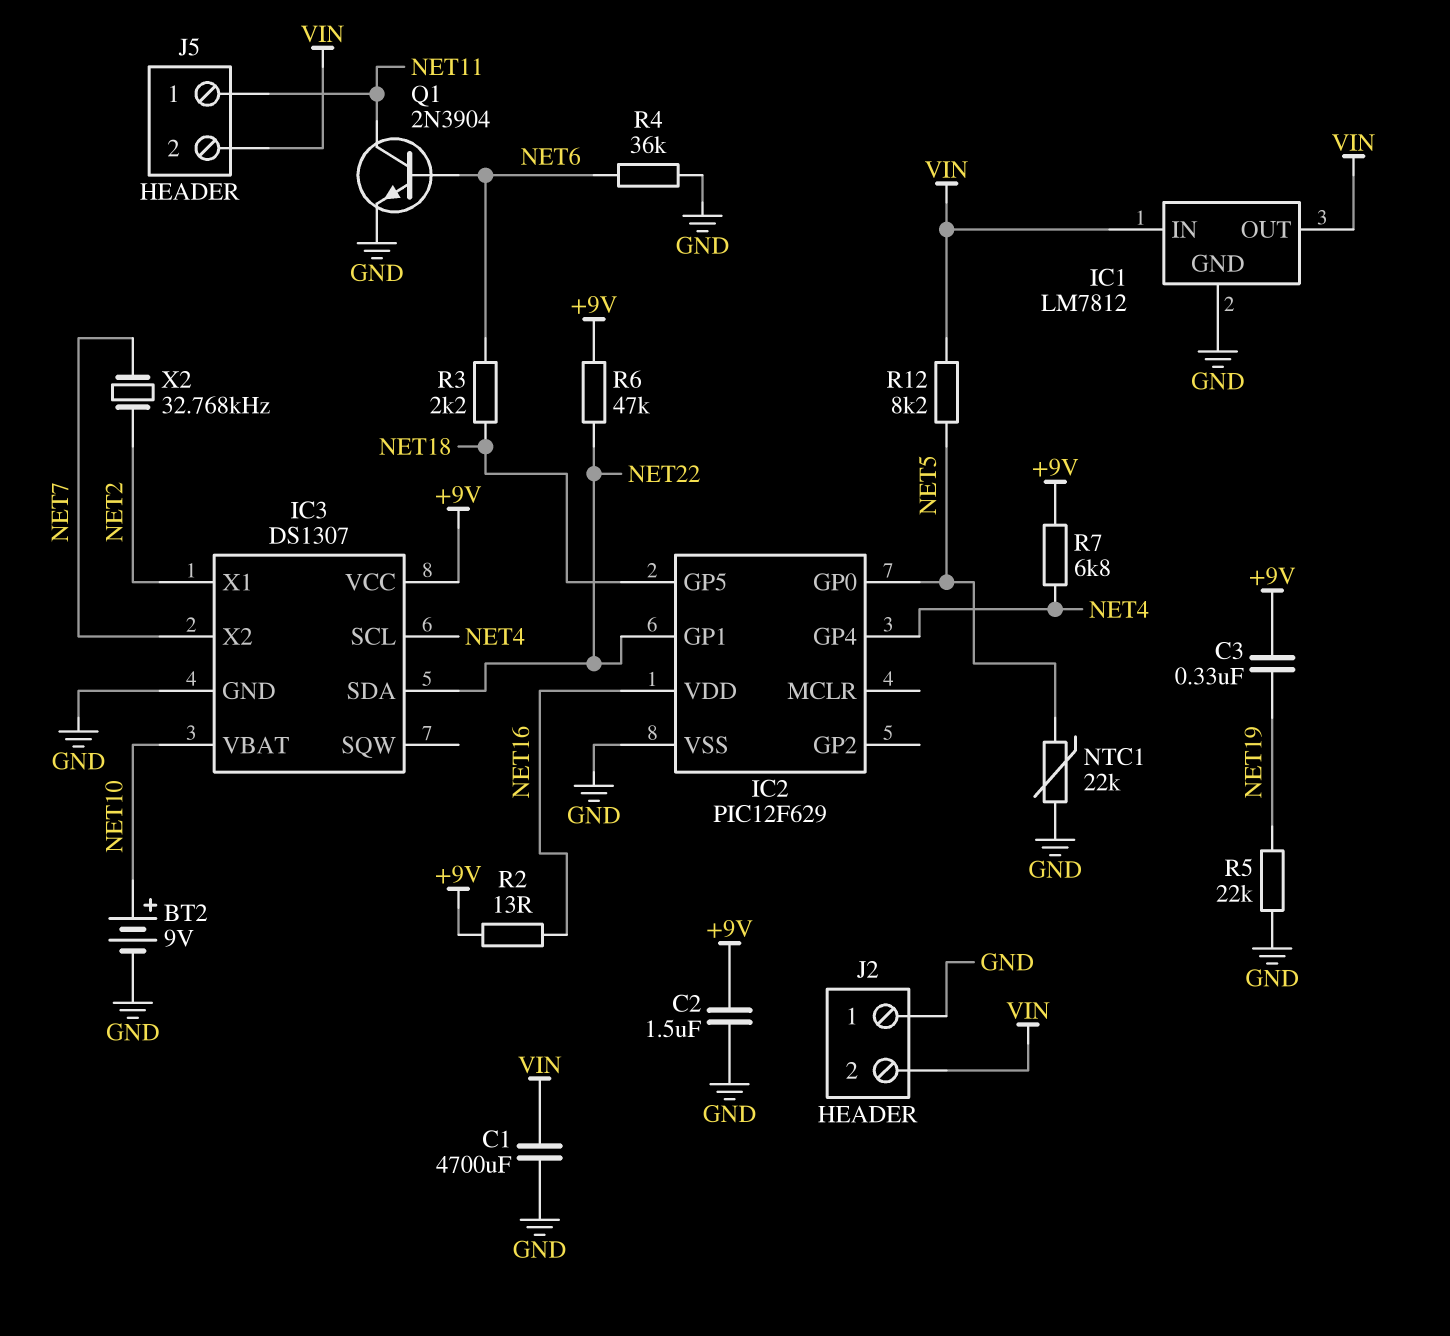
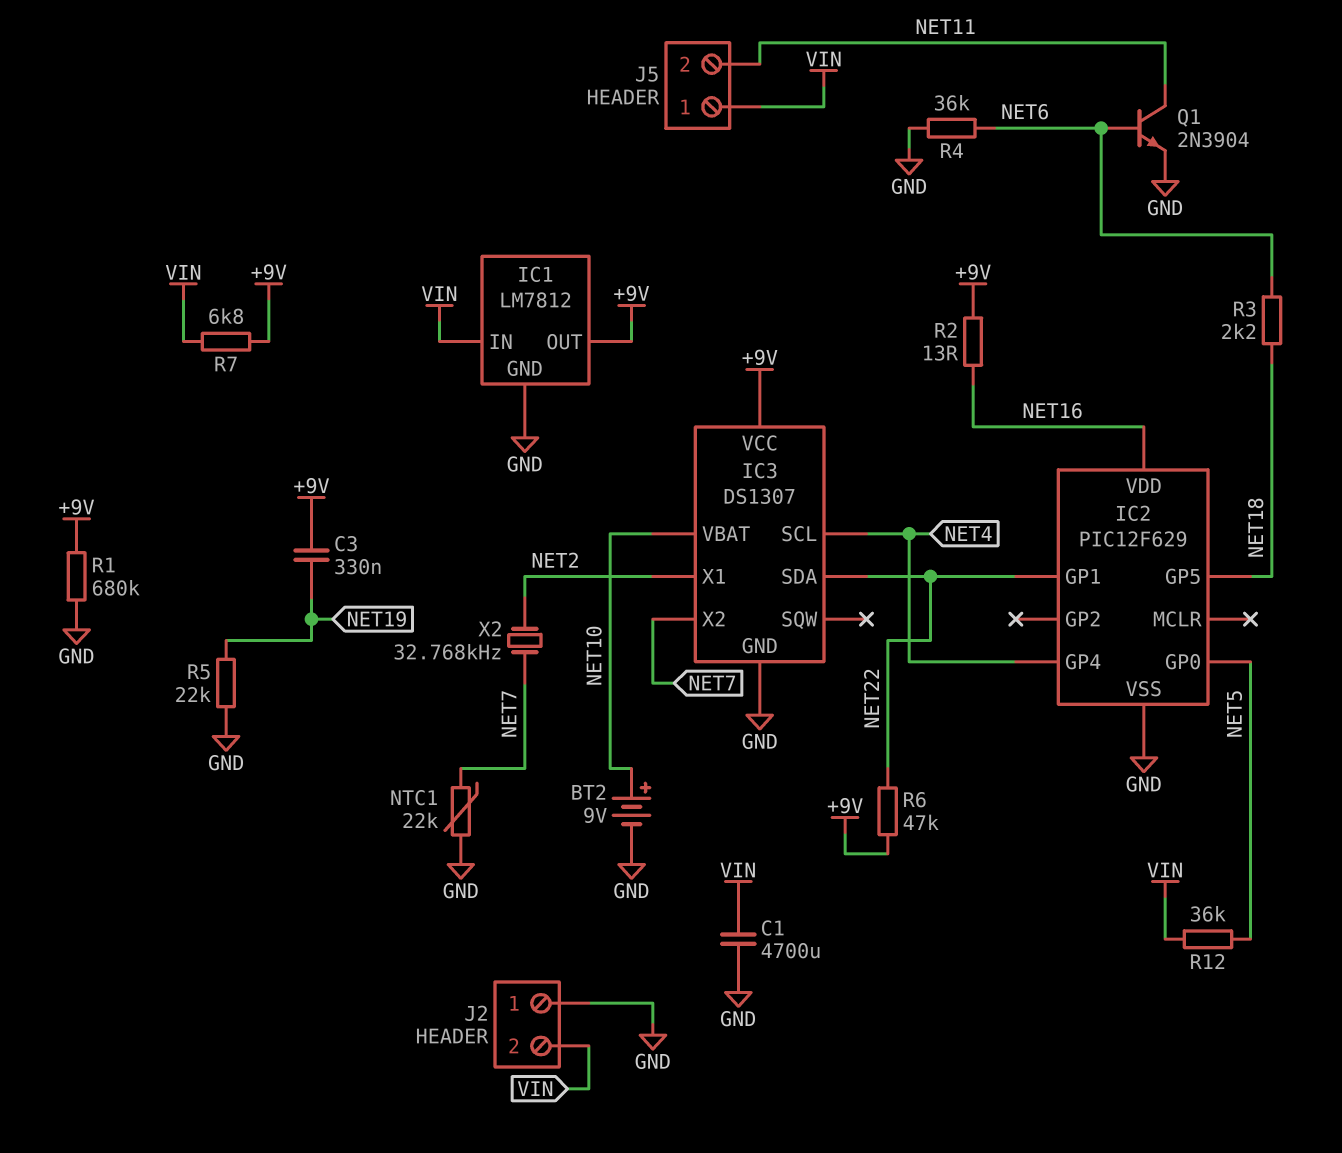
C2: 1.5uF (+9V, GND) -> none
IC1 pin OUT: VIN -> +9V
J5 pin 1: NET11 -> VIN
J5 pin 2: VIN -> NET11
NTC1: 22k (GND, NET5) -> 22k (GND, NET7)
R1: none -> 680k (+9V, GND)
R7: 6.8k (+9V, NET4) -> 6.8k (+9V, VIN)
R12: 8.2k (NET5, VIN) -> 36k (NET5, VIN)

